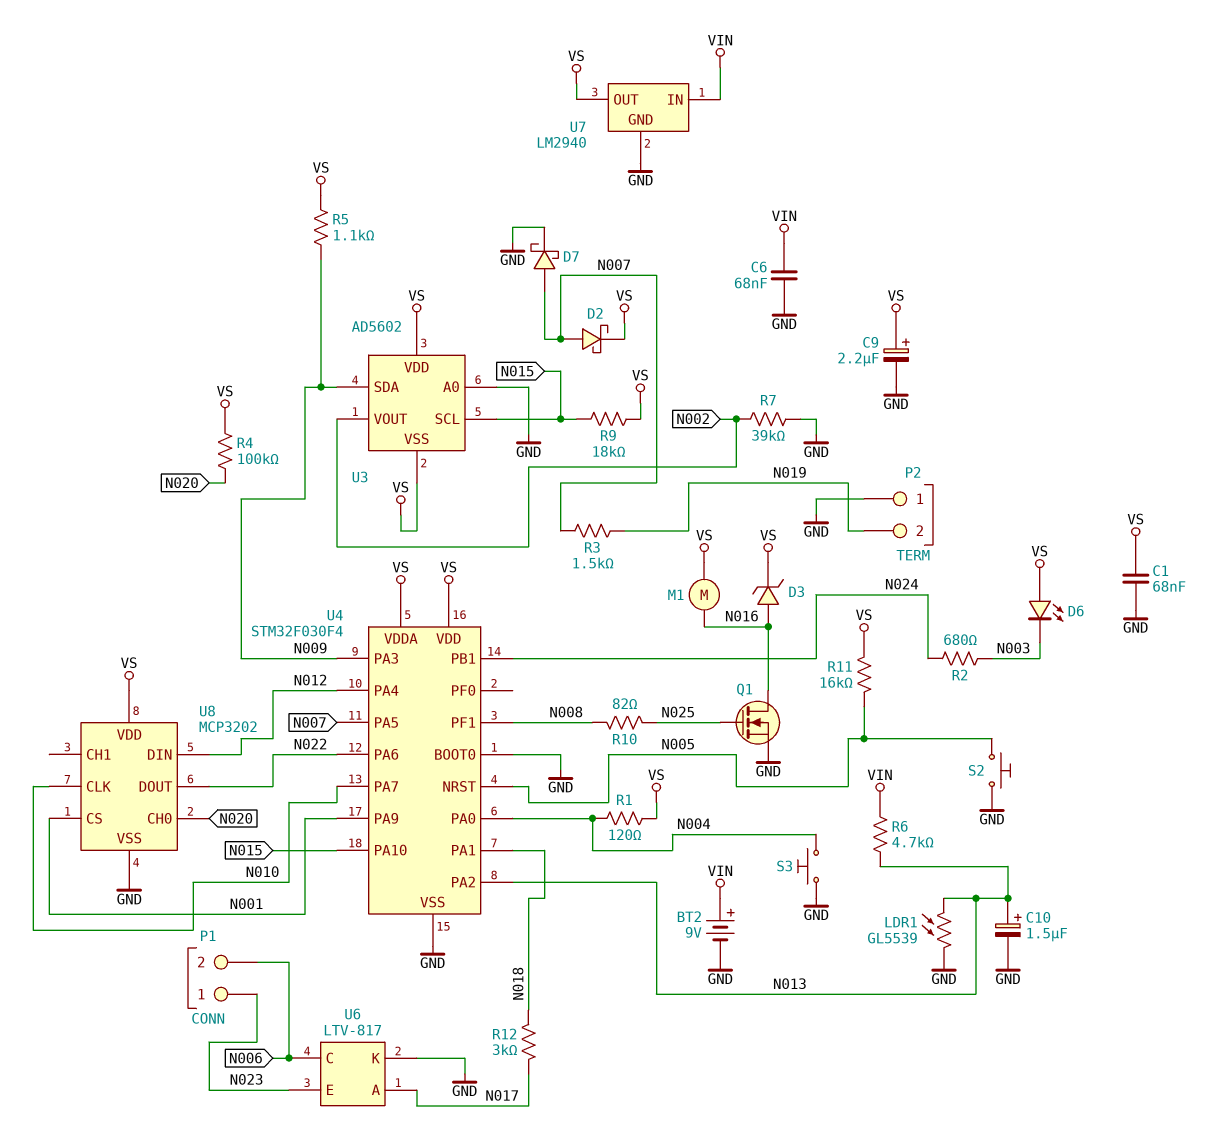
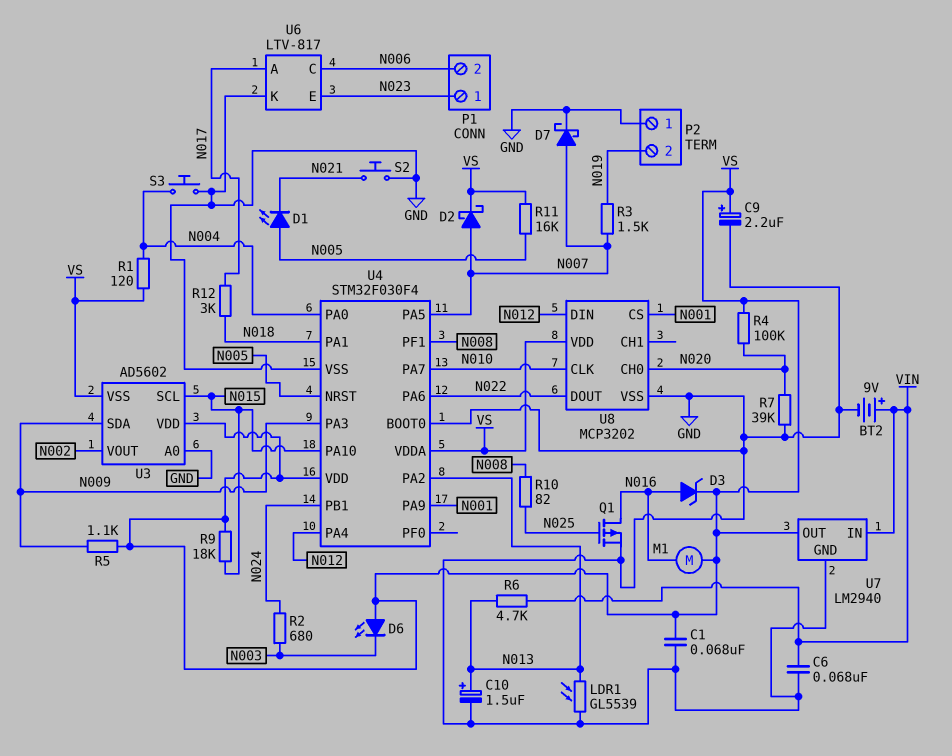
D1: none -> LED (A N005, K N021)
Q1: NMOS (G N025, D N016, S GND) -> PMOS (G N025, D N016, S GND)
R7: 39k (GND, N002) -> 39k (GND, N020)
S2: button (GND, N005) -> button (GND, N021)

